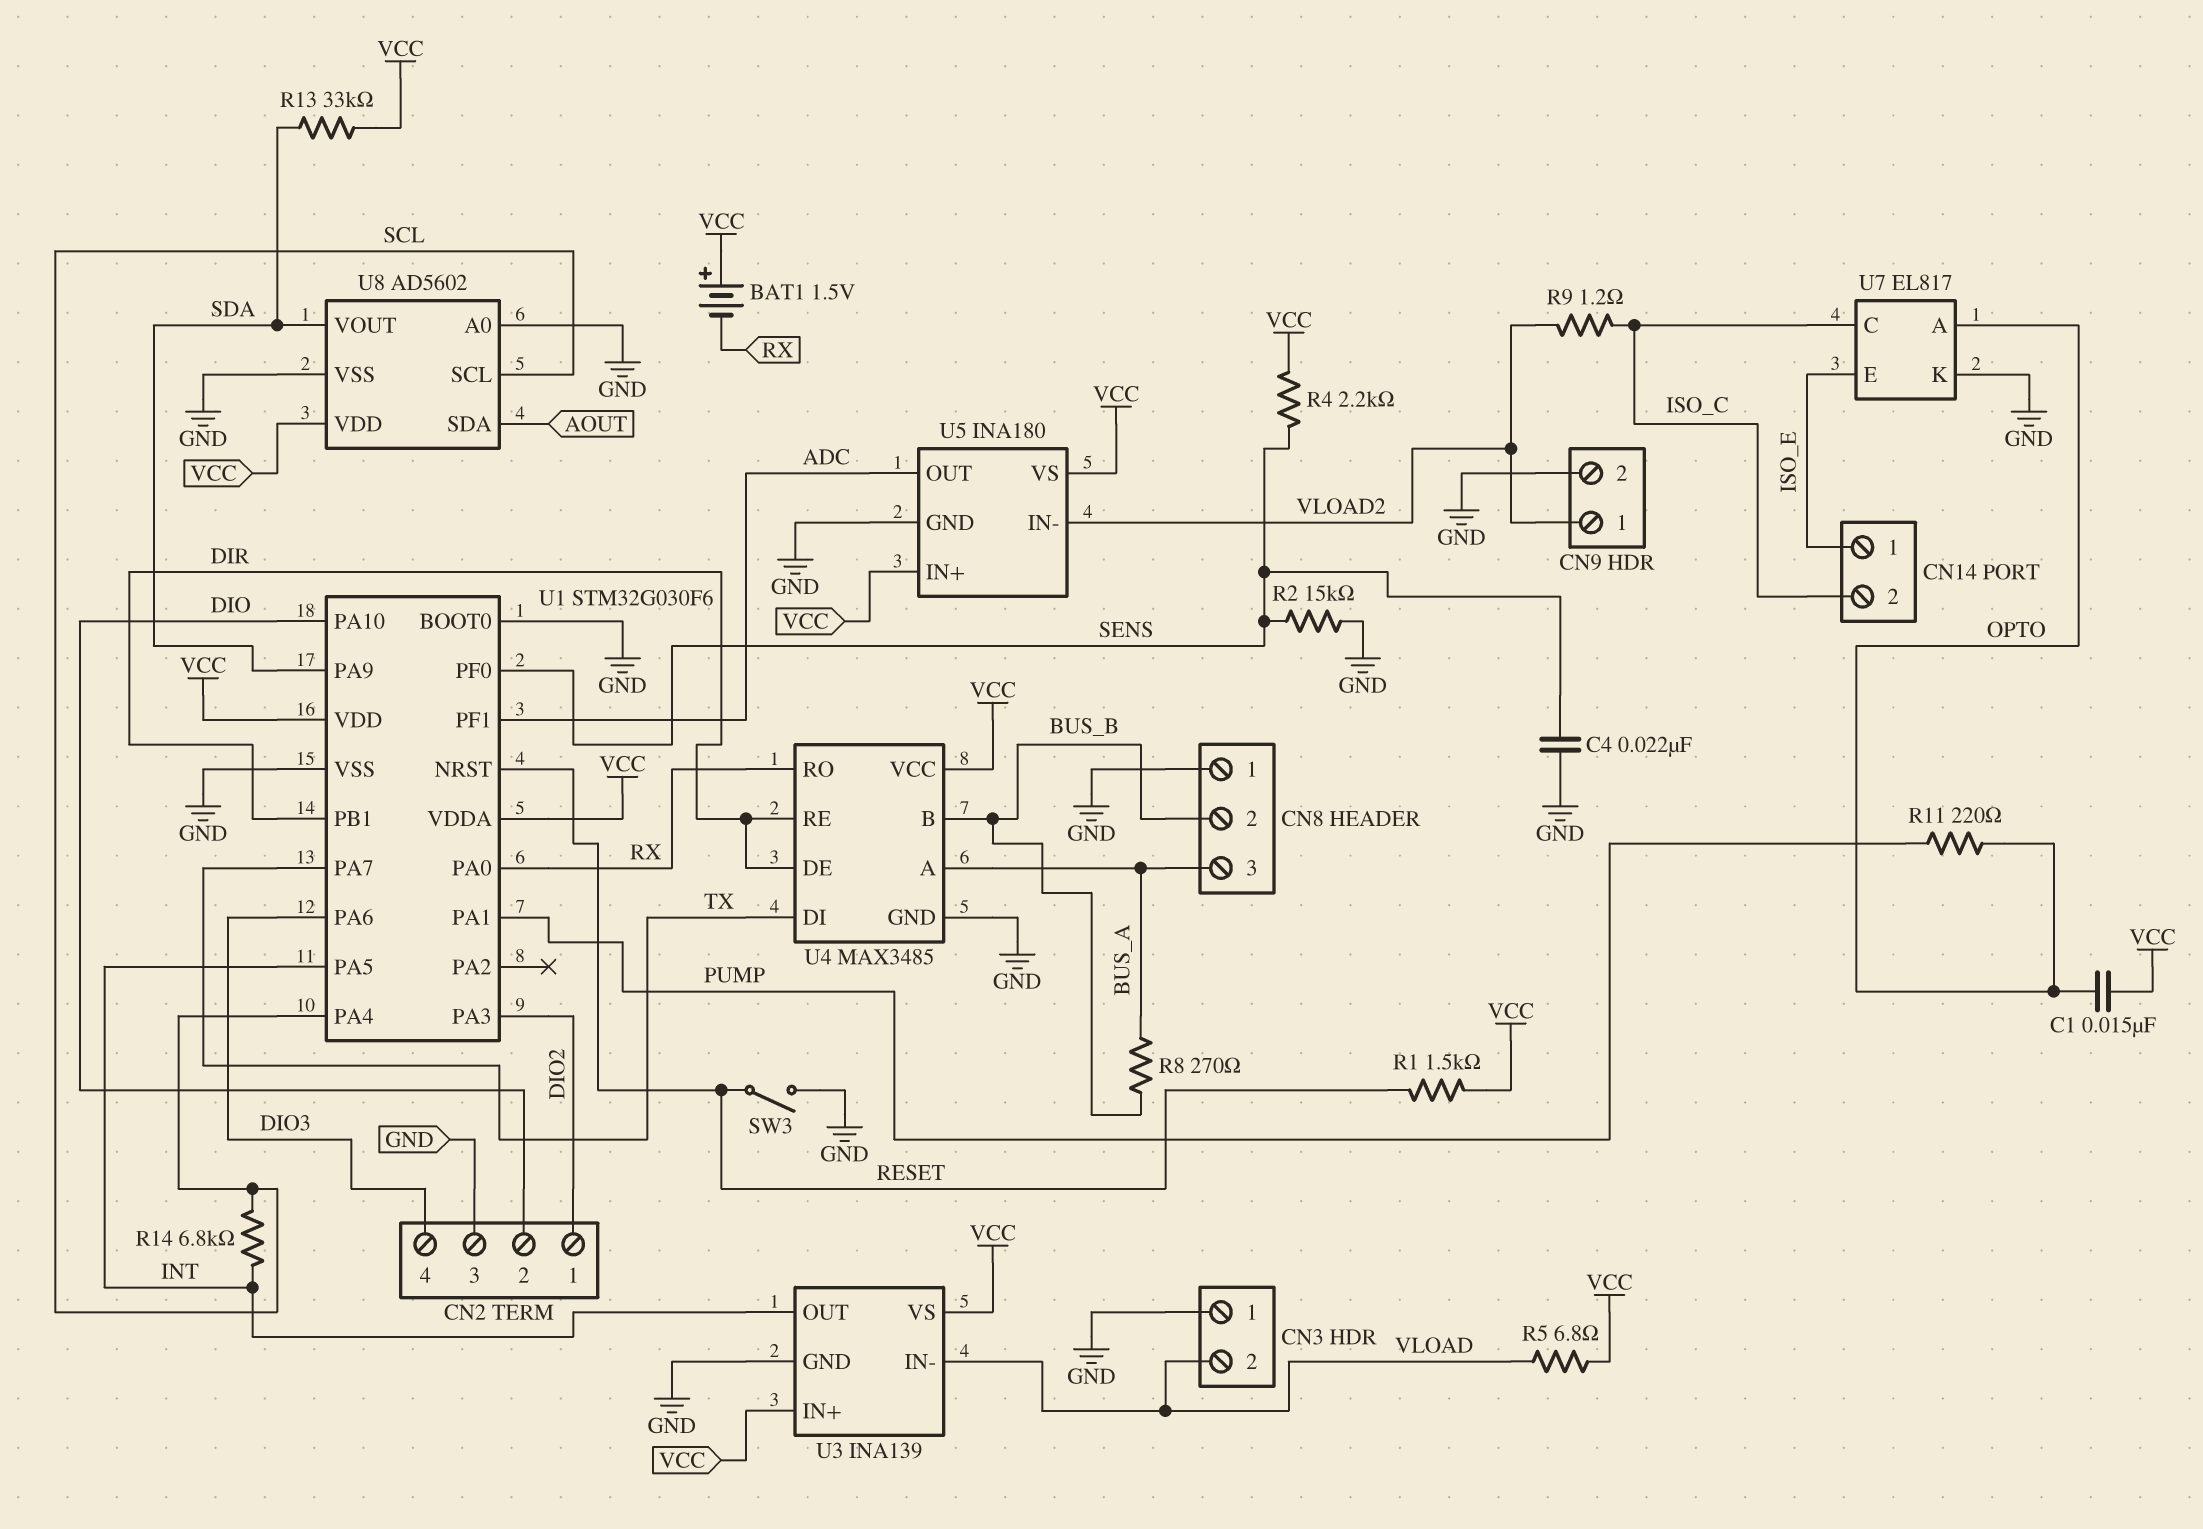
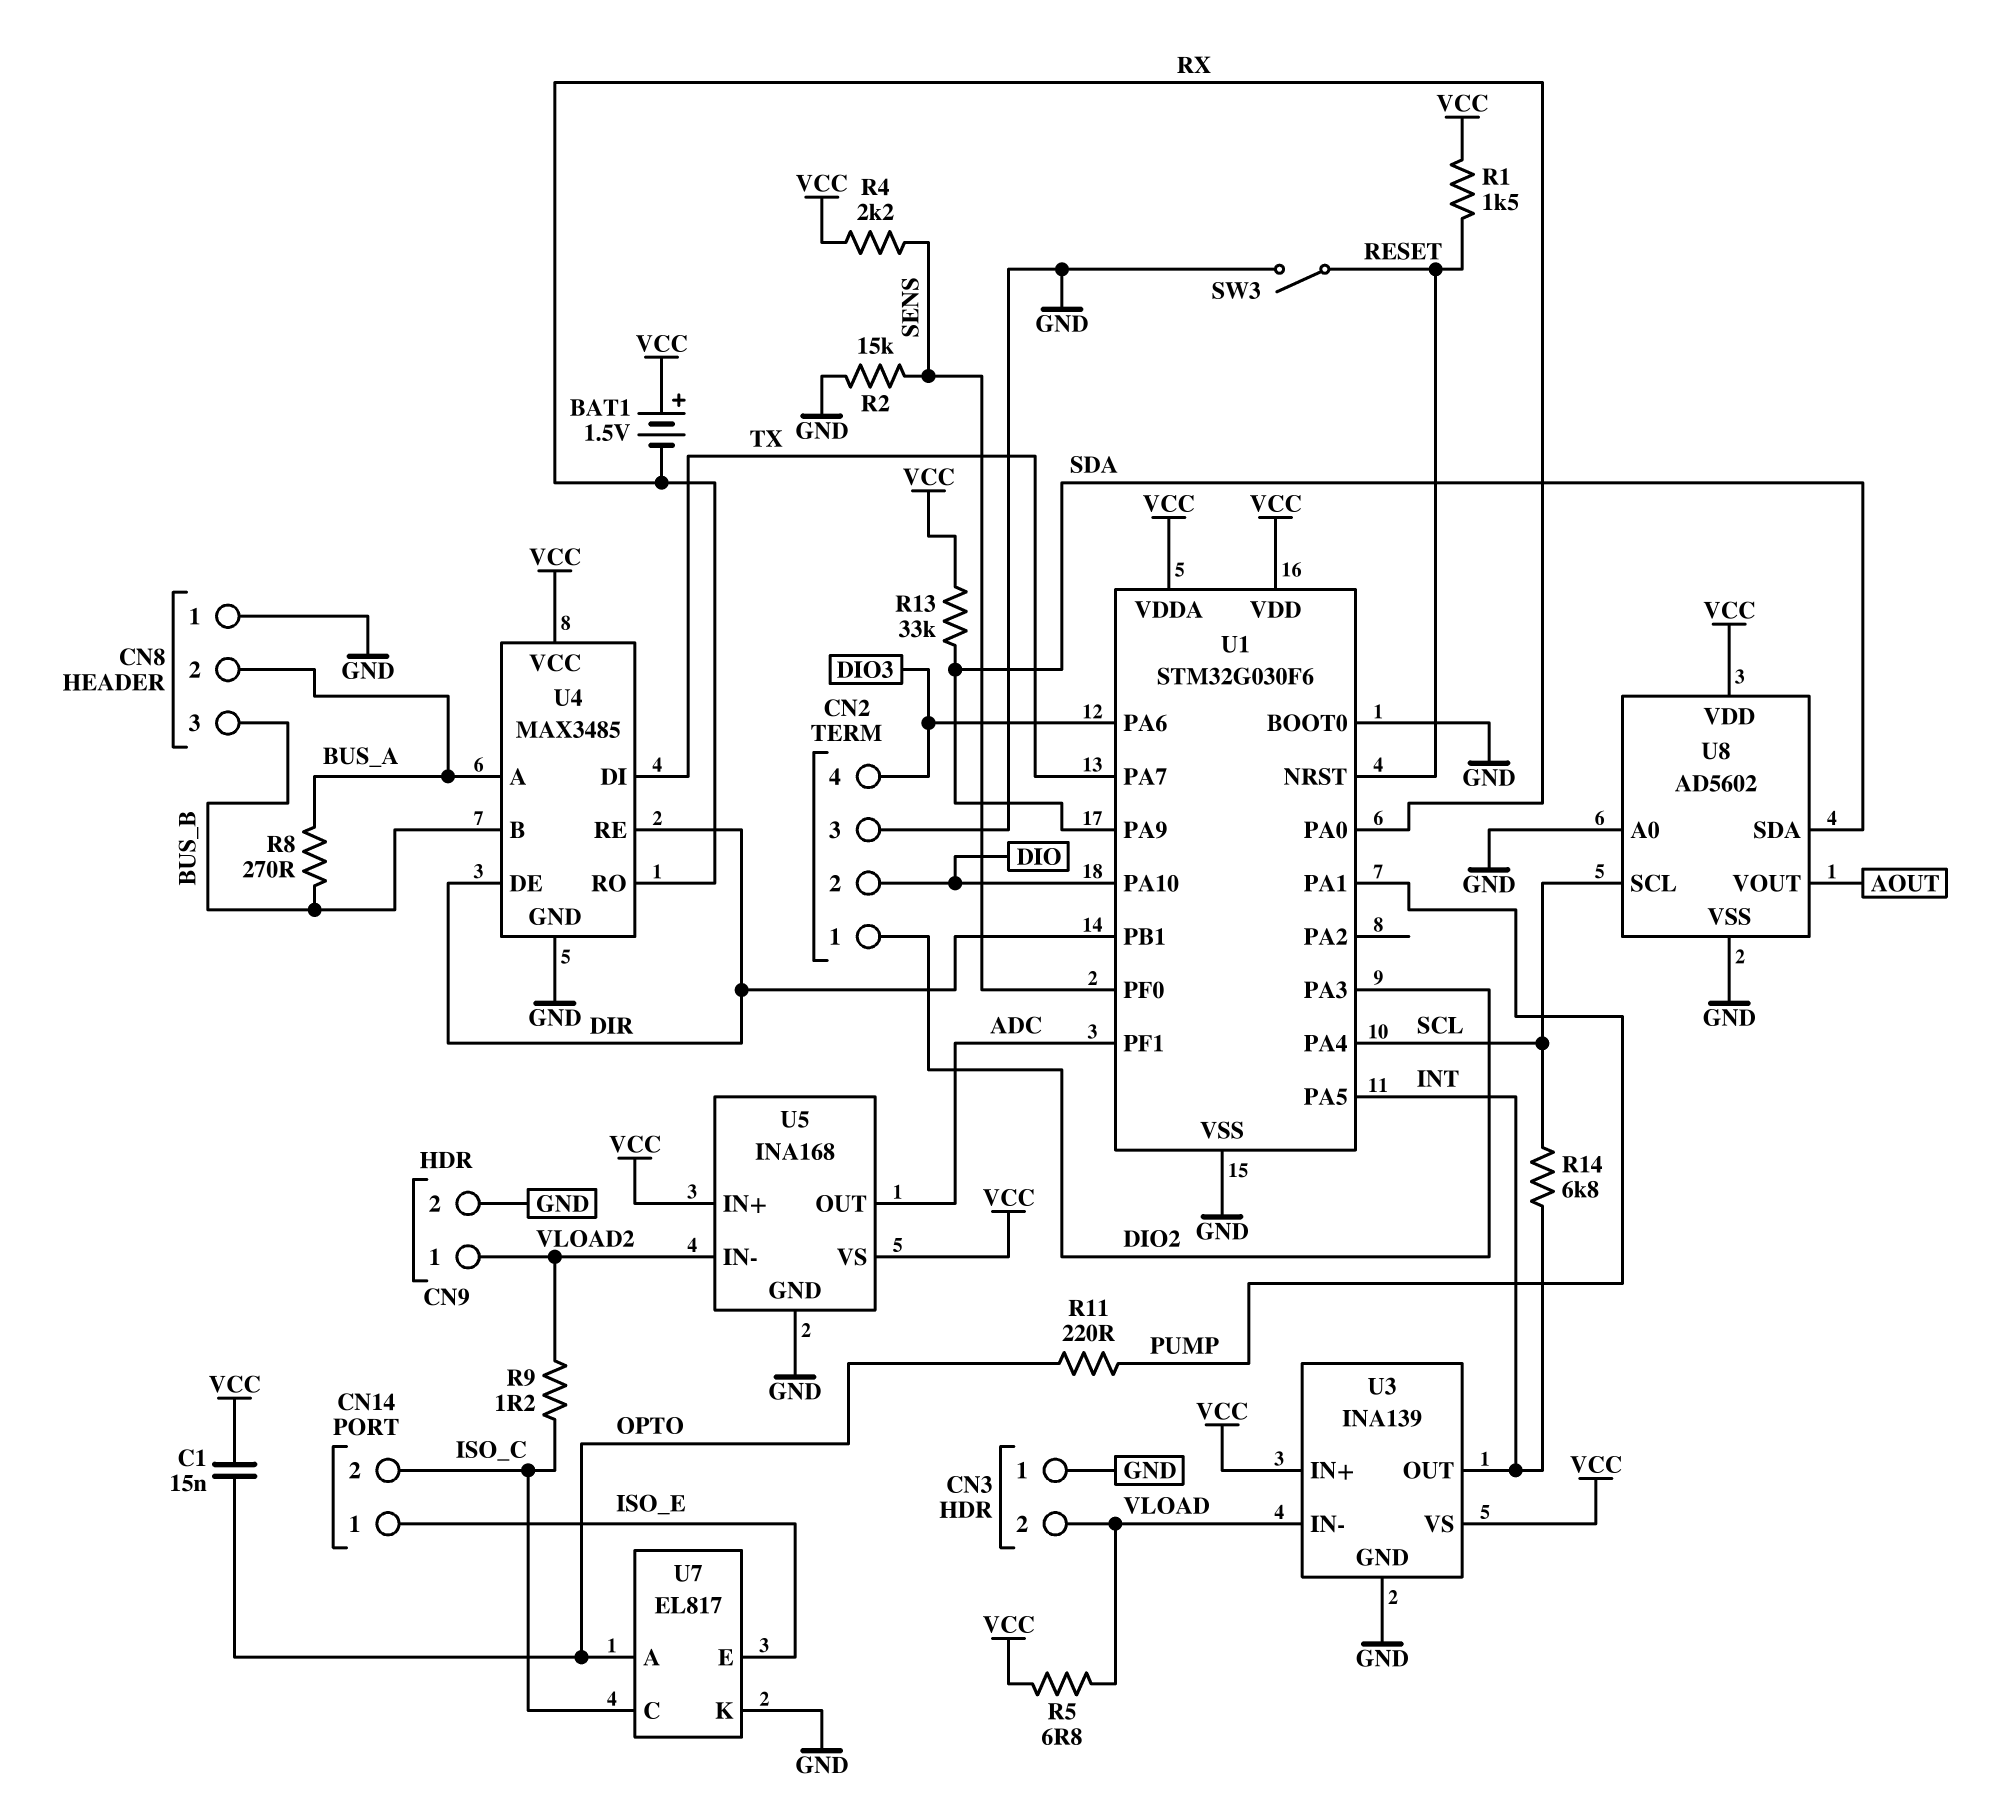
C4: 22nF (GND, SENS) -> none
CN8 pin 2: BUS_B -> BUS_A
CN8 pin 3: BUS_A -> BUS_B
U5: INA180 -> INA168
U8 pin SDA: AOUT -> SDA
U8 pin VOUT: SDA -> AOUT

